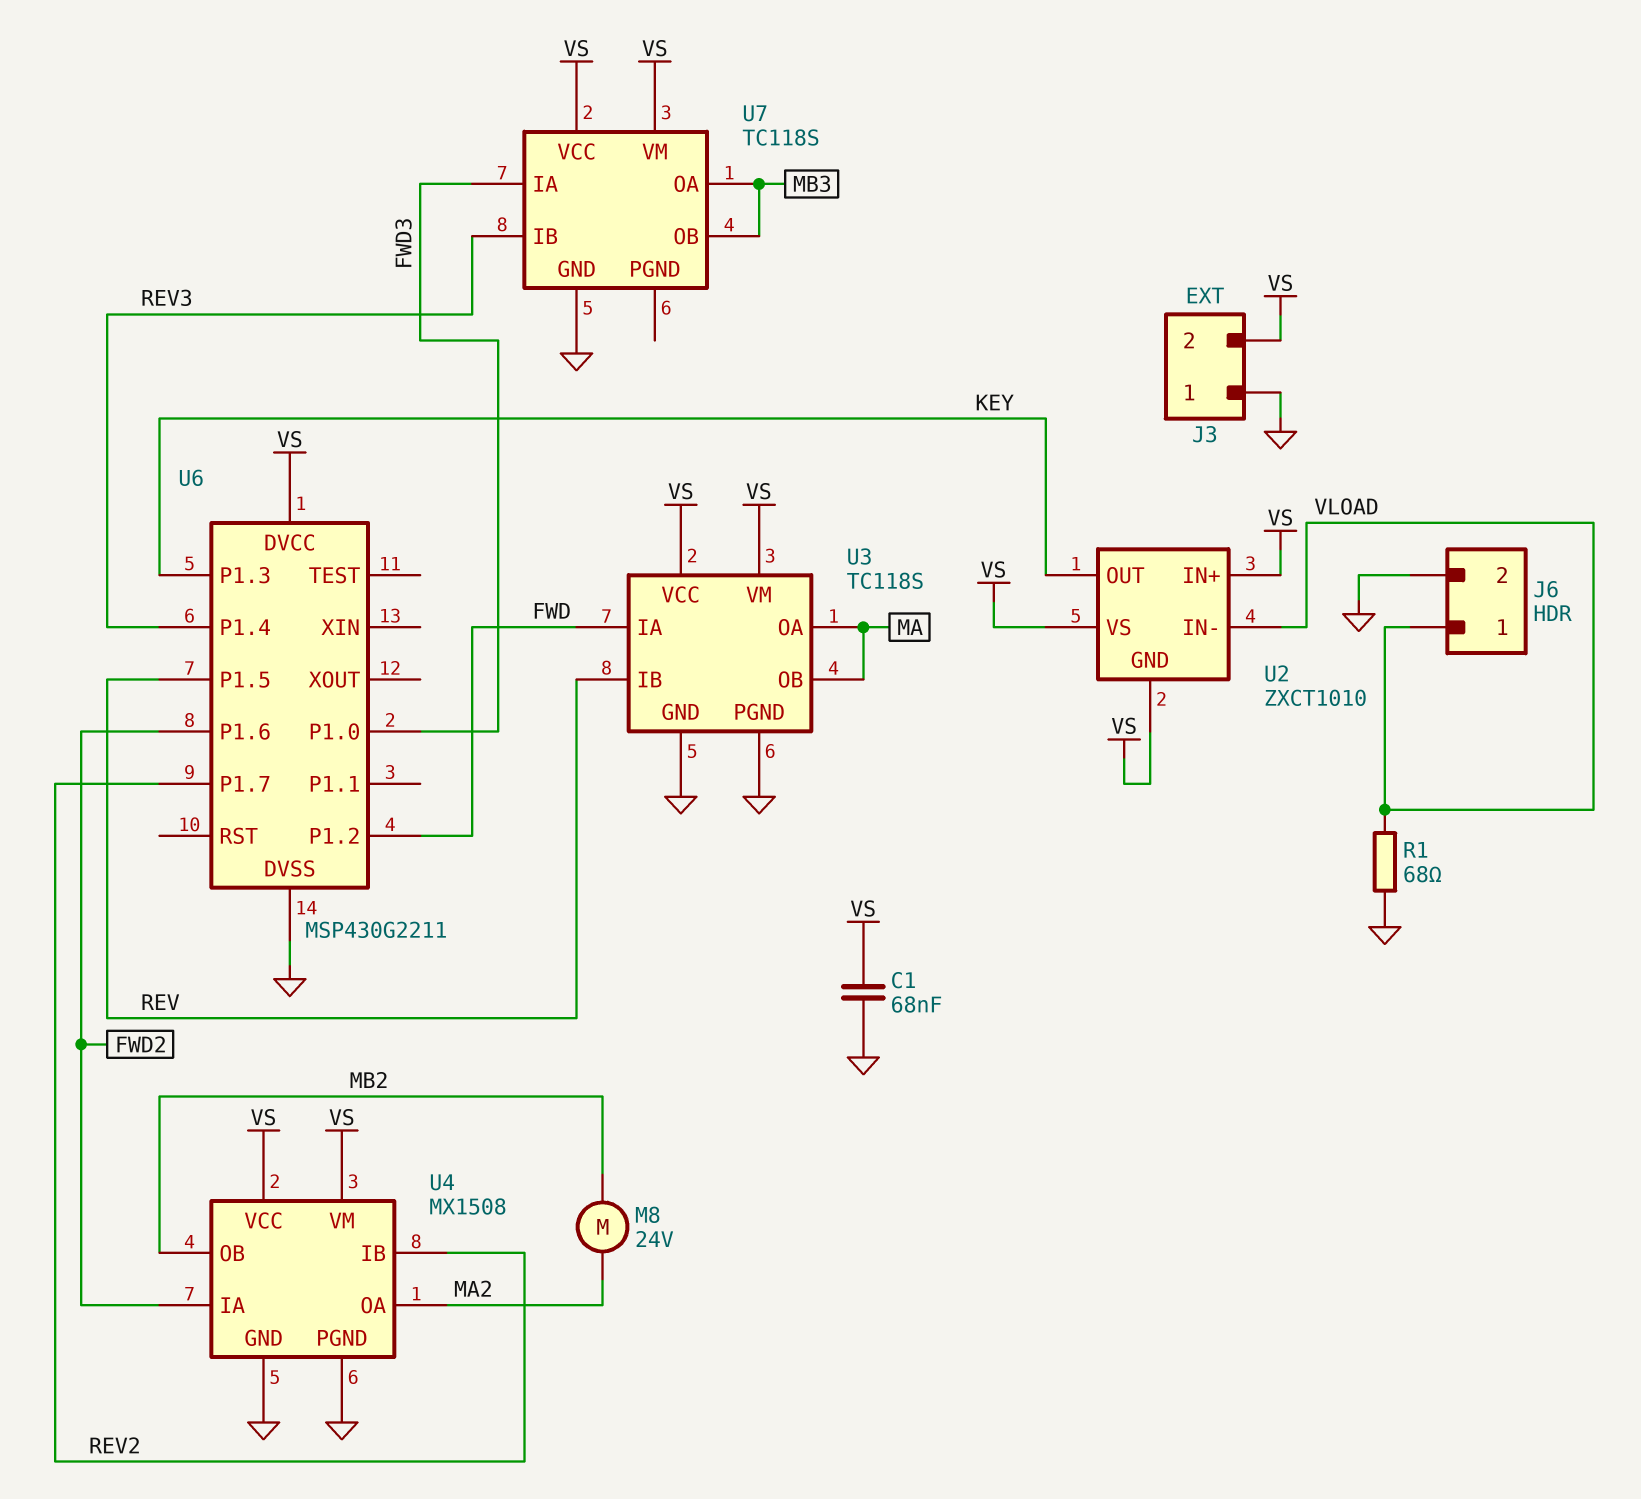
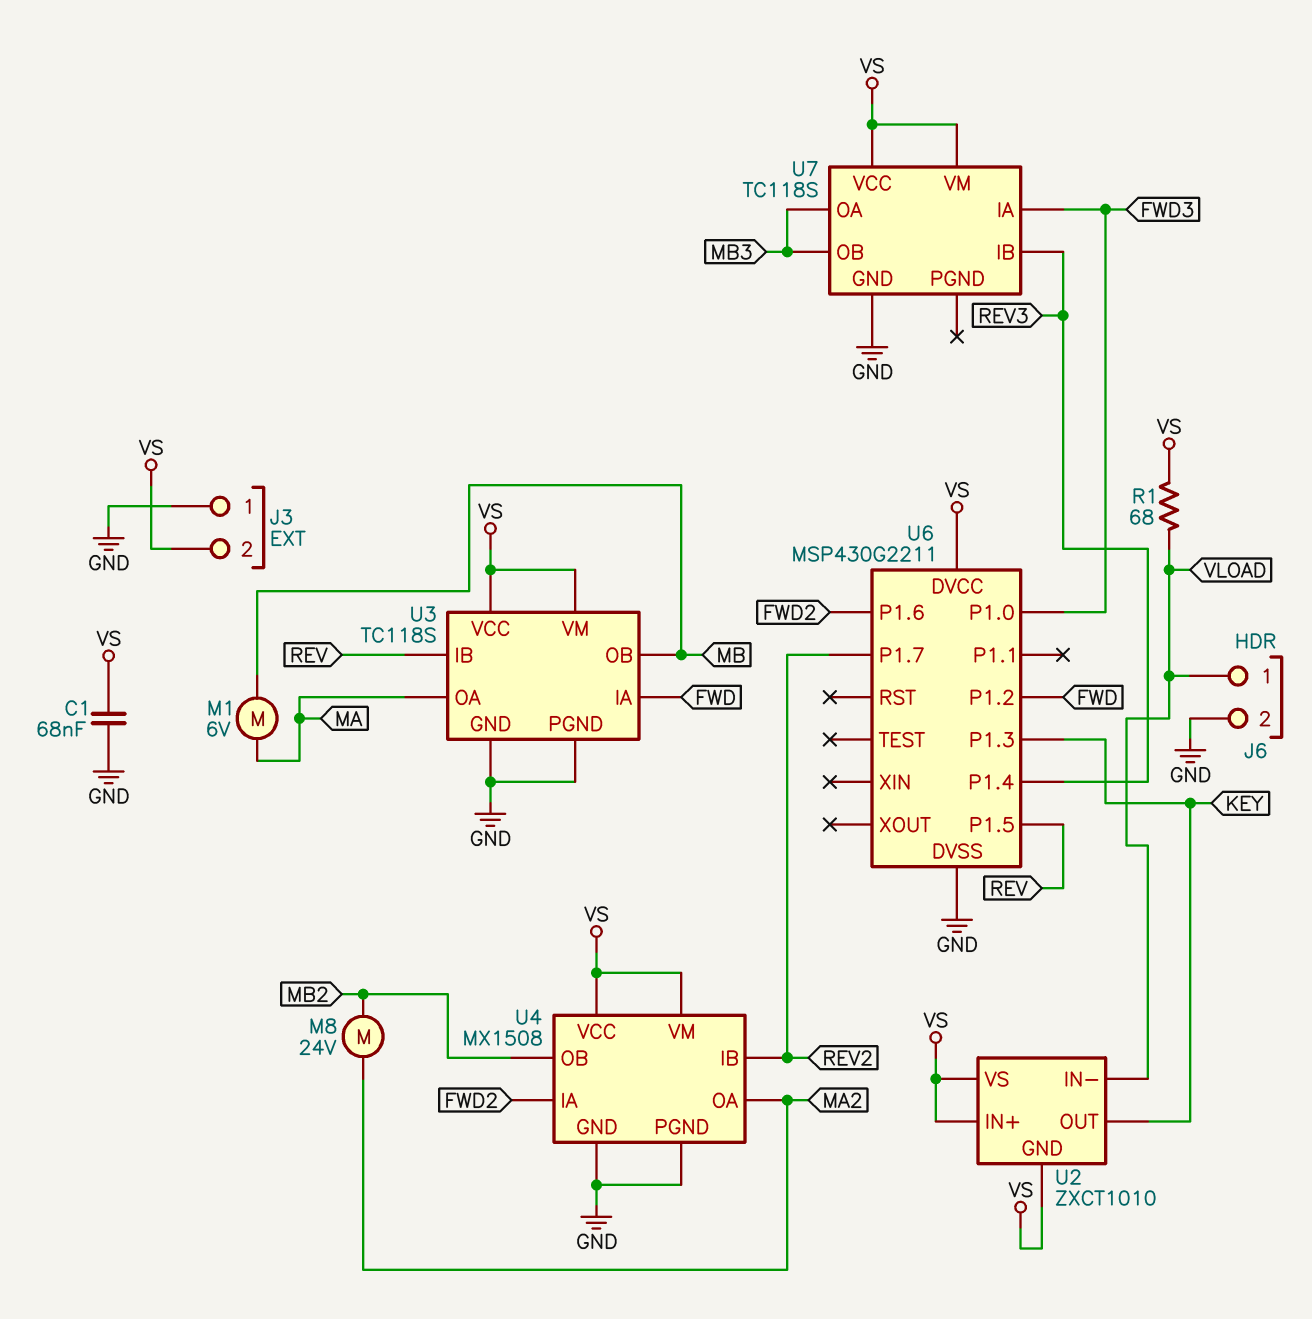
M1: none -> motor 6V (MA, MB)
R1: 68 (GND, VLOAD) -> 68 (VLOAD, VS)
U3 pin OB: MA -> MB

